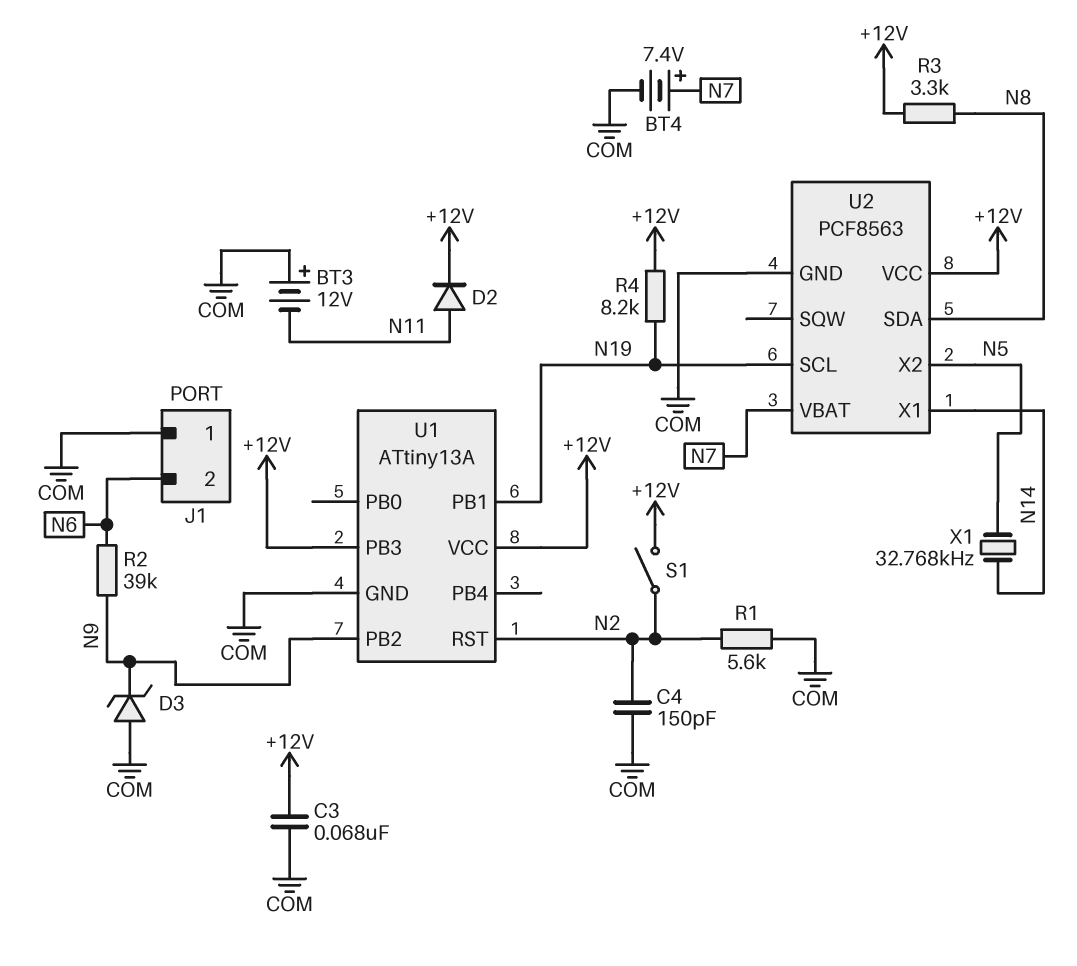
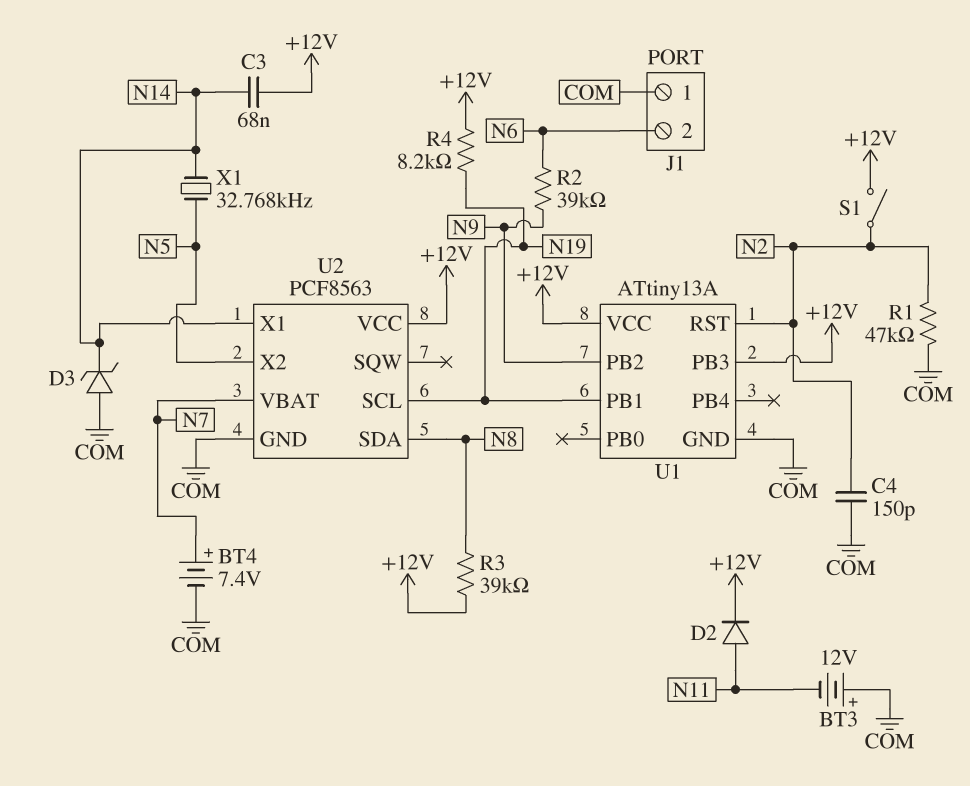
C3: 68nF (+12V, COM) -> 68nF (+12V, N14)
D3: zener (A COM, K N9) -> zener (A COM, K N14)
R1: 5.6k (COM, N2) -> 47k (COM, N2)
R3: 3.3k (+12V, N8) -> 39k (+12V, N8)

